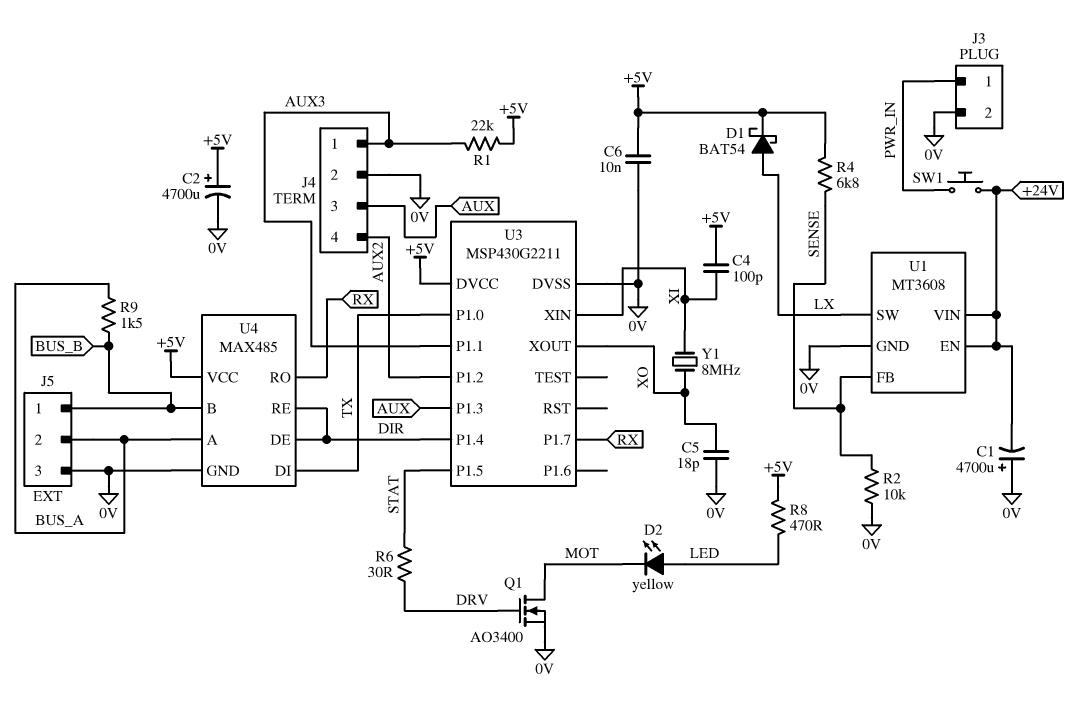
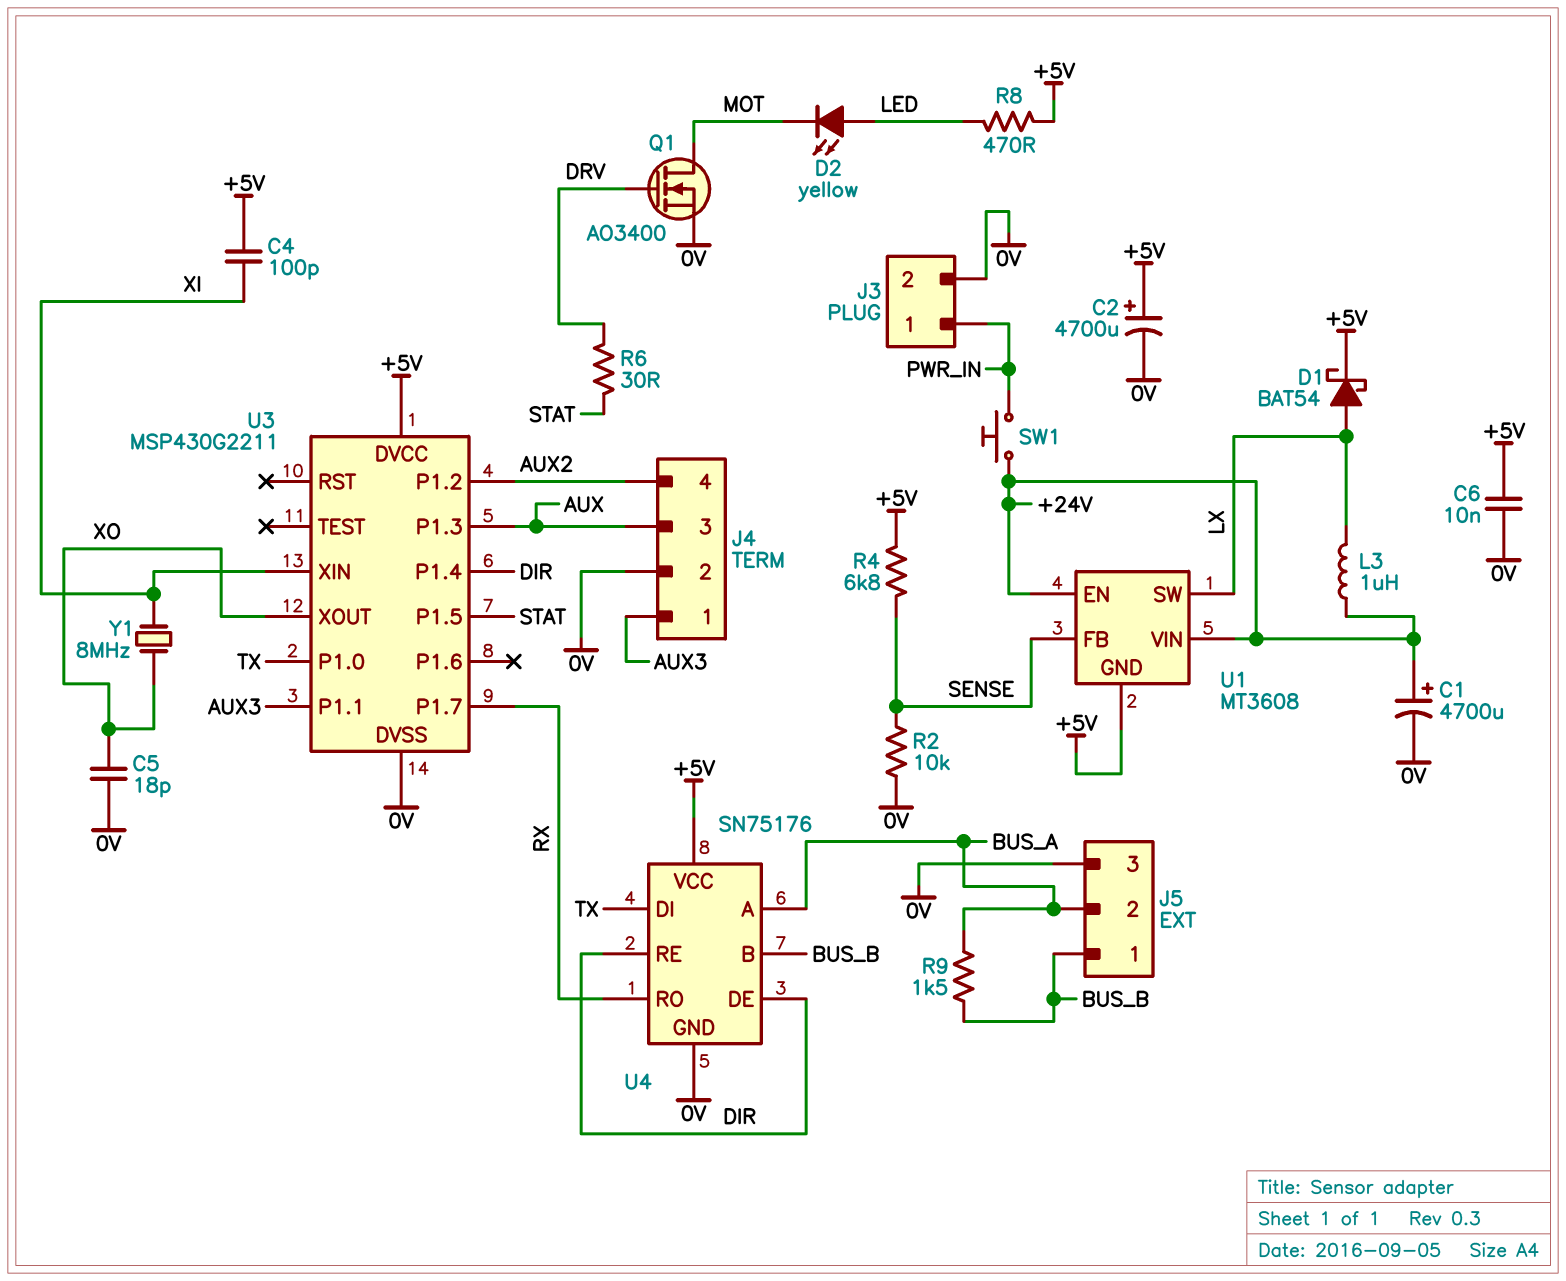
C1: 4700uF (plus 0V, minus +24V) -> 4700uF (plus +24V, minus 0V)
L3: none -> 1uH (+24V, LX)
R1: 22k (+5V, AUX3) -> none
U1 pin GND: 0V -> +5V
U4: MAX485 -> SN75176

